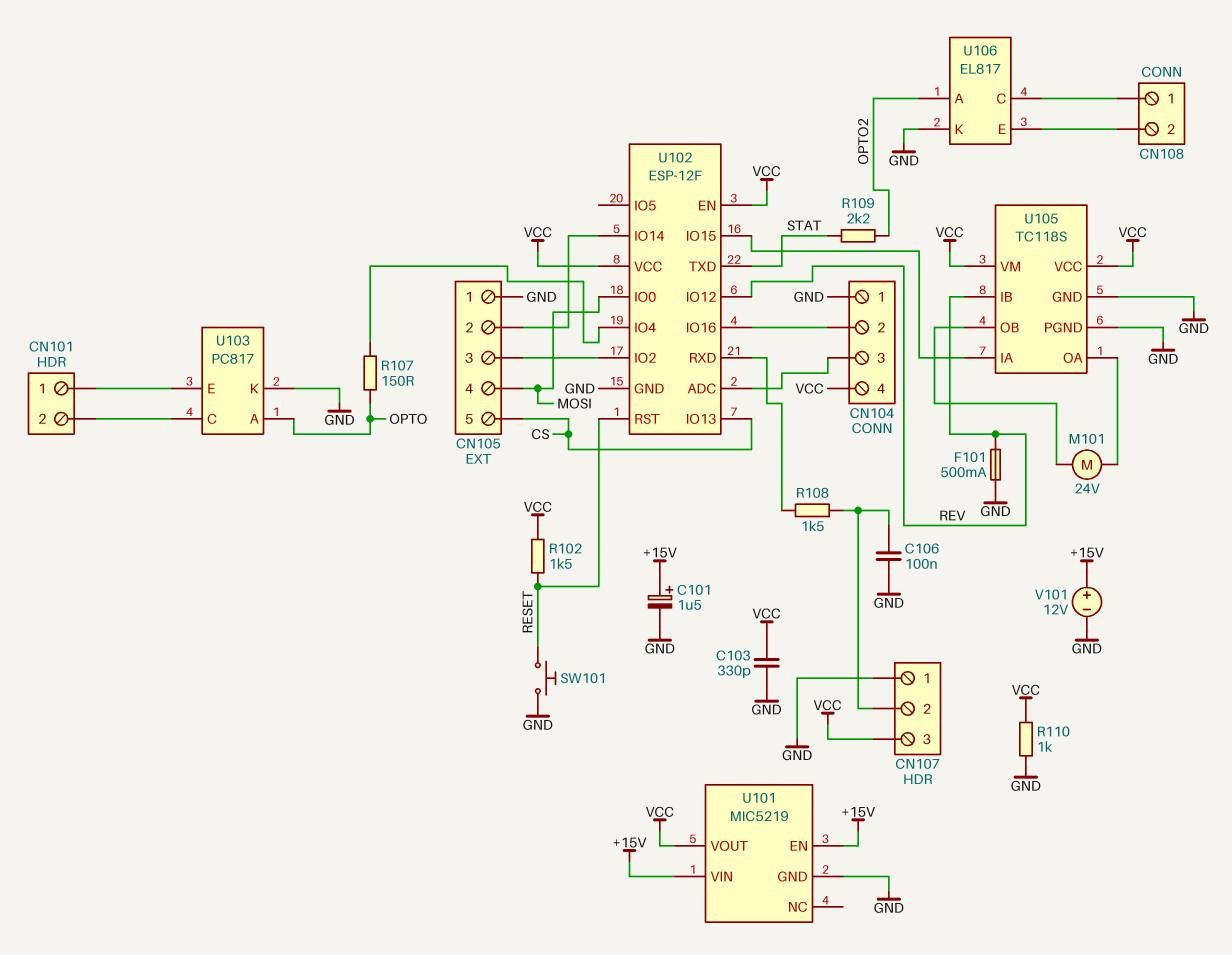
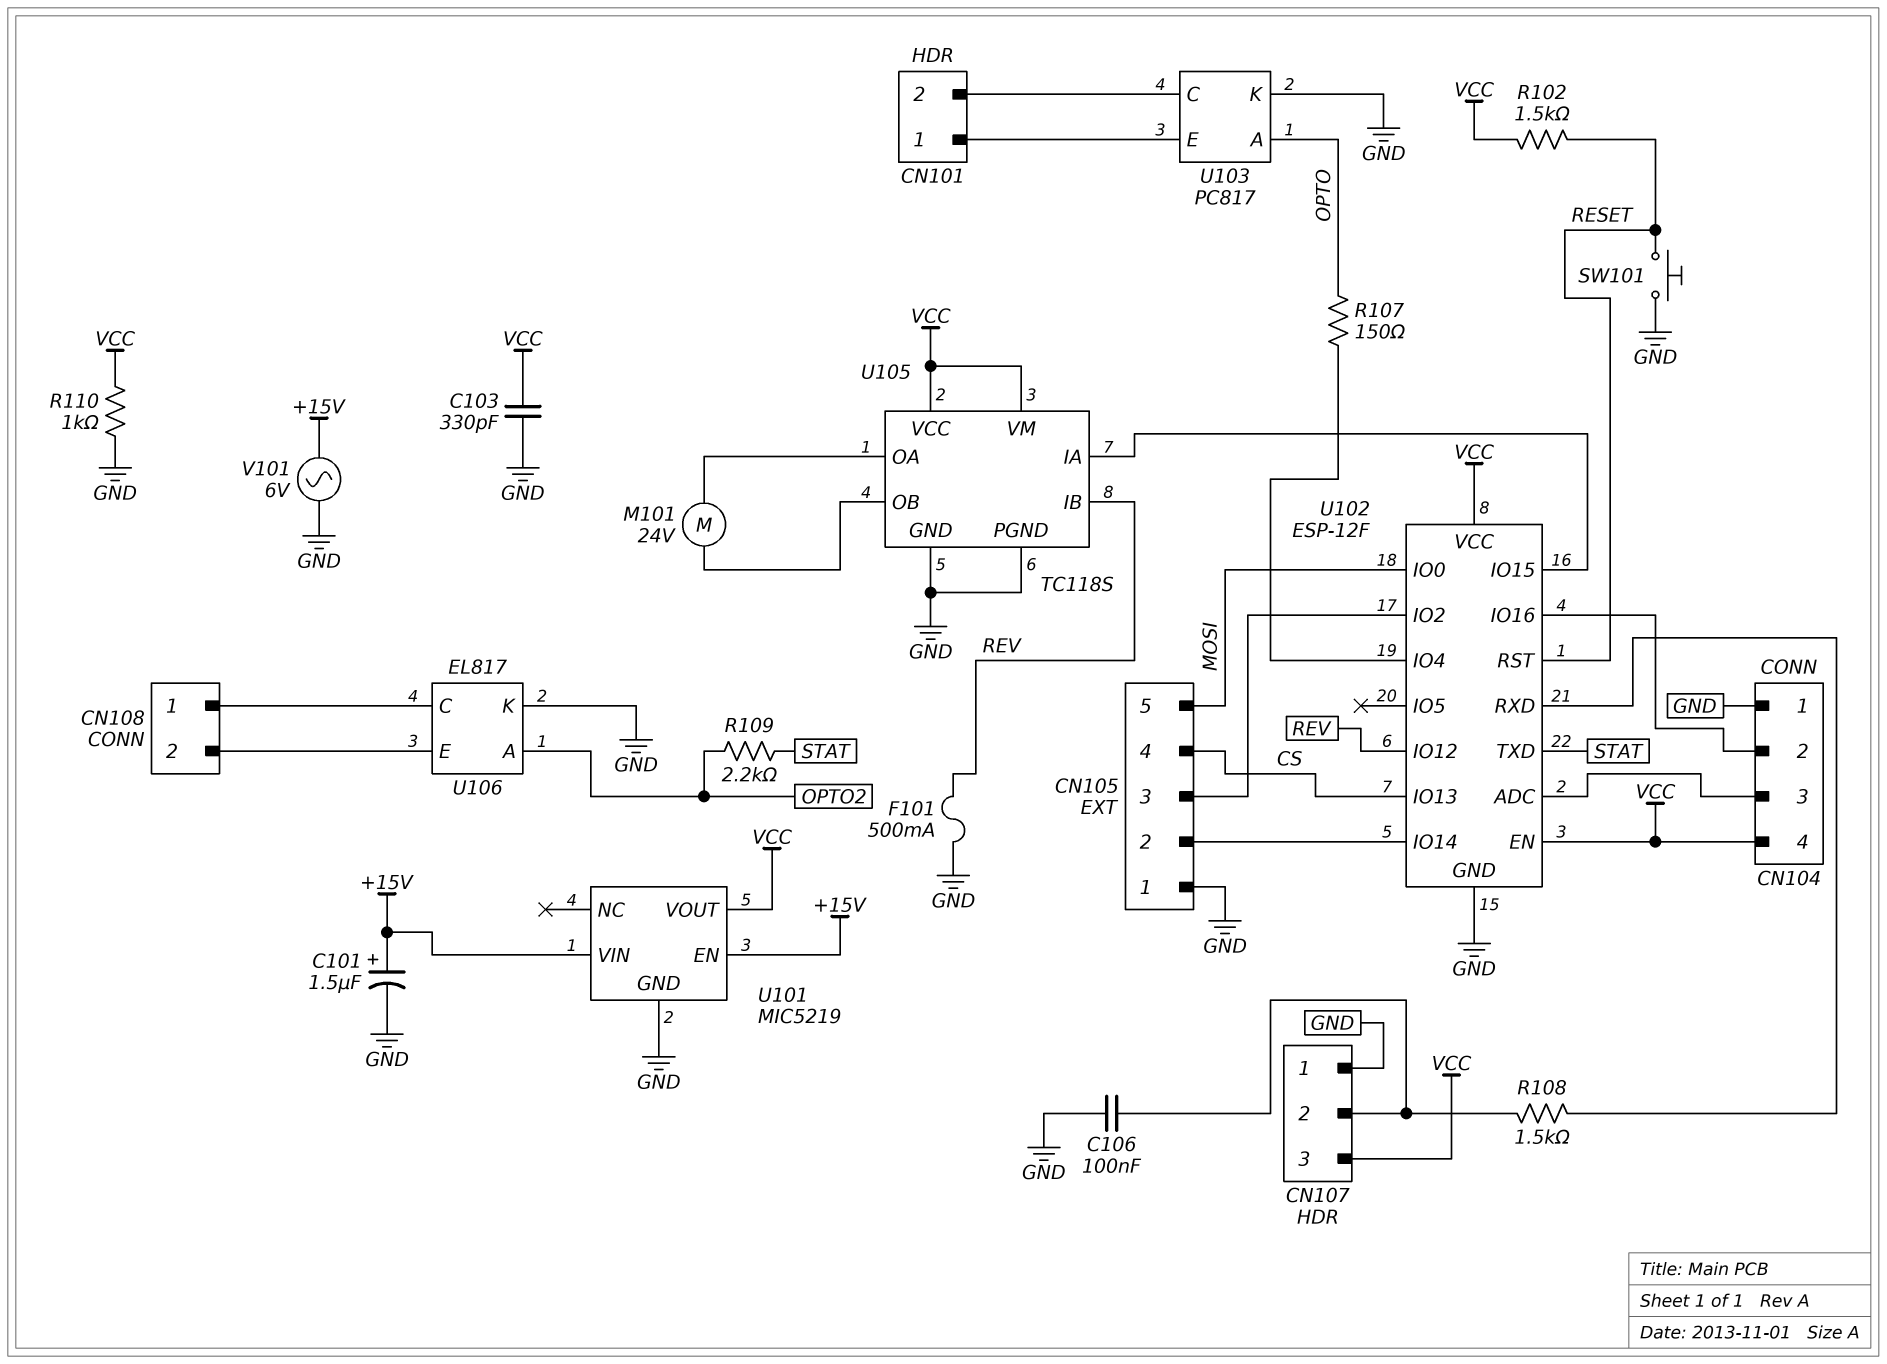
CN105 pin 4: MOSI -> CS
CN105 pin 5: CS -> MOSI
V101: 12V (plus +15V, minus GND) -> AC 6V (+15V, GND)

